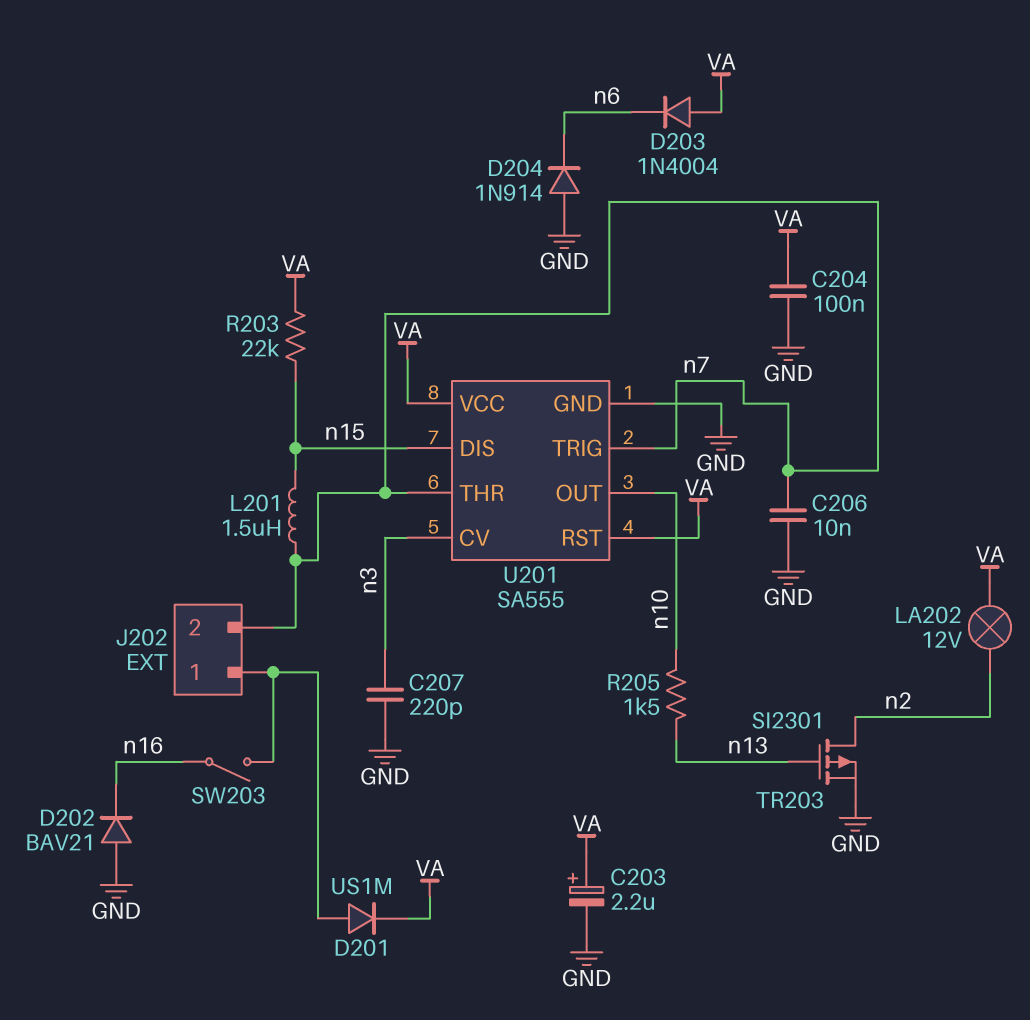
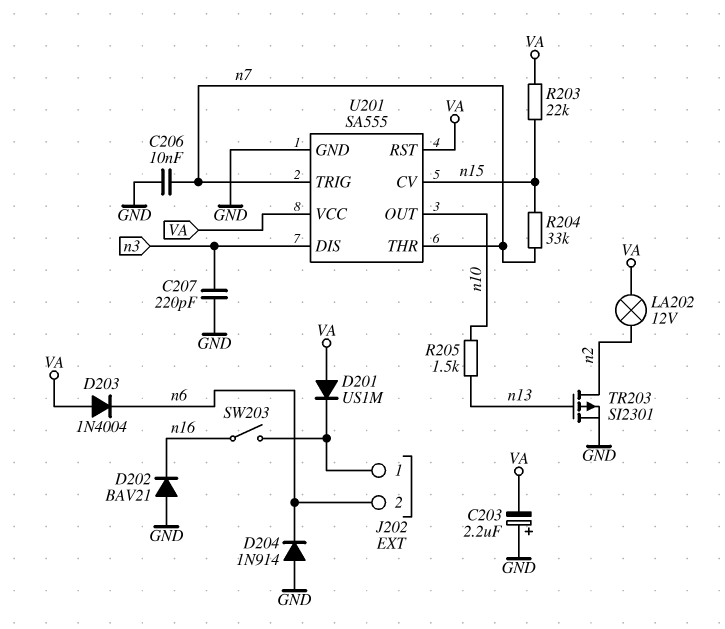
C203: 2.2uF (plus VA, minus GND) -> 2.2uF (plus GND, minus VA)
C204: 100nF (GND, VA) -> none
D201: diode US1M (A J202/1, K VA) -> diode US1M (A VA, K J202/1)
J202 pin 2: n7 -> n6
L201: 1.5uH (n7, n15) -> none
R204: none -> 33k (n7, n15)
U201 pin CV: n3 -> n15
U201 pin DIS: n15 -> n3

